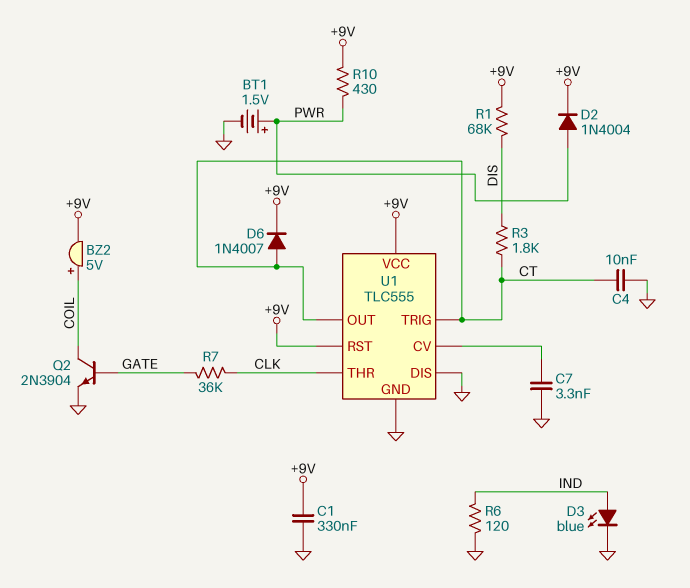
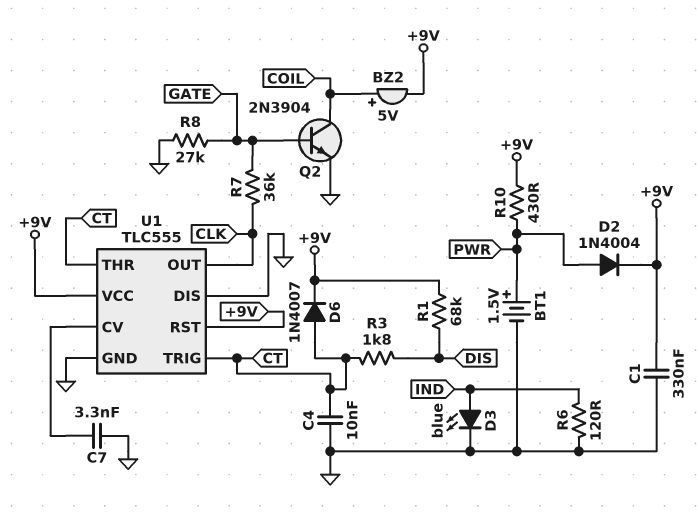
R8: none -> 27k (GATE, GND)
U1 pin OUT: CT -> CLK
U1 pin THR: CLK -> CT

